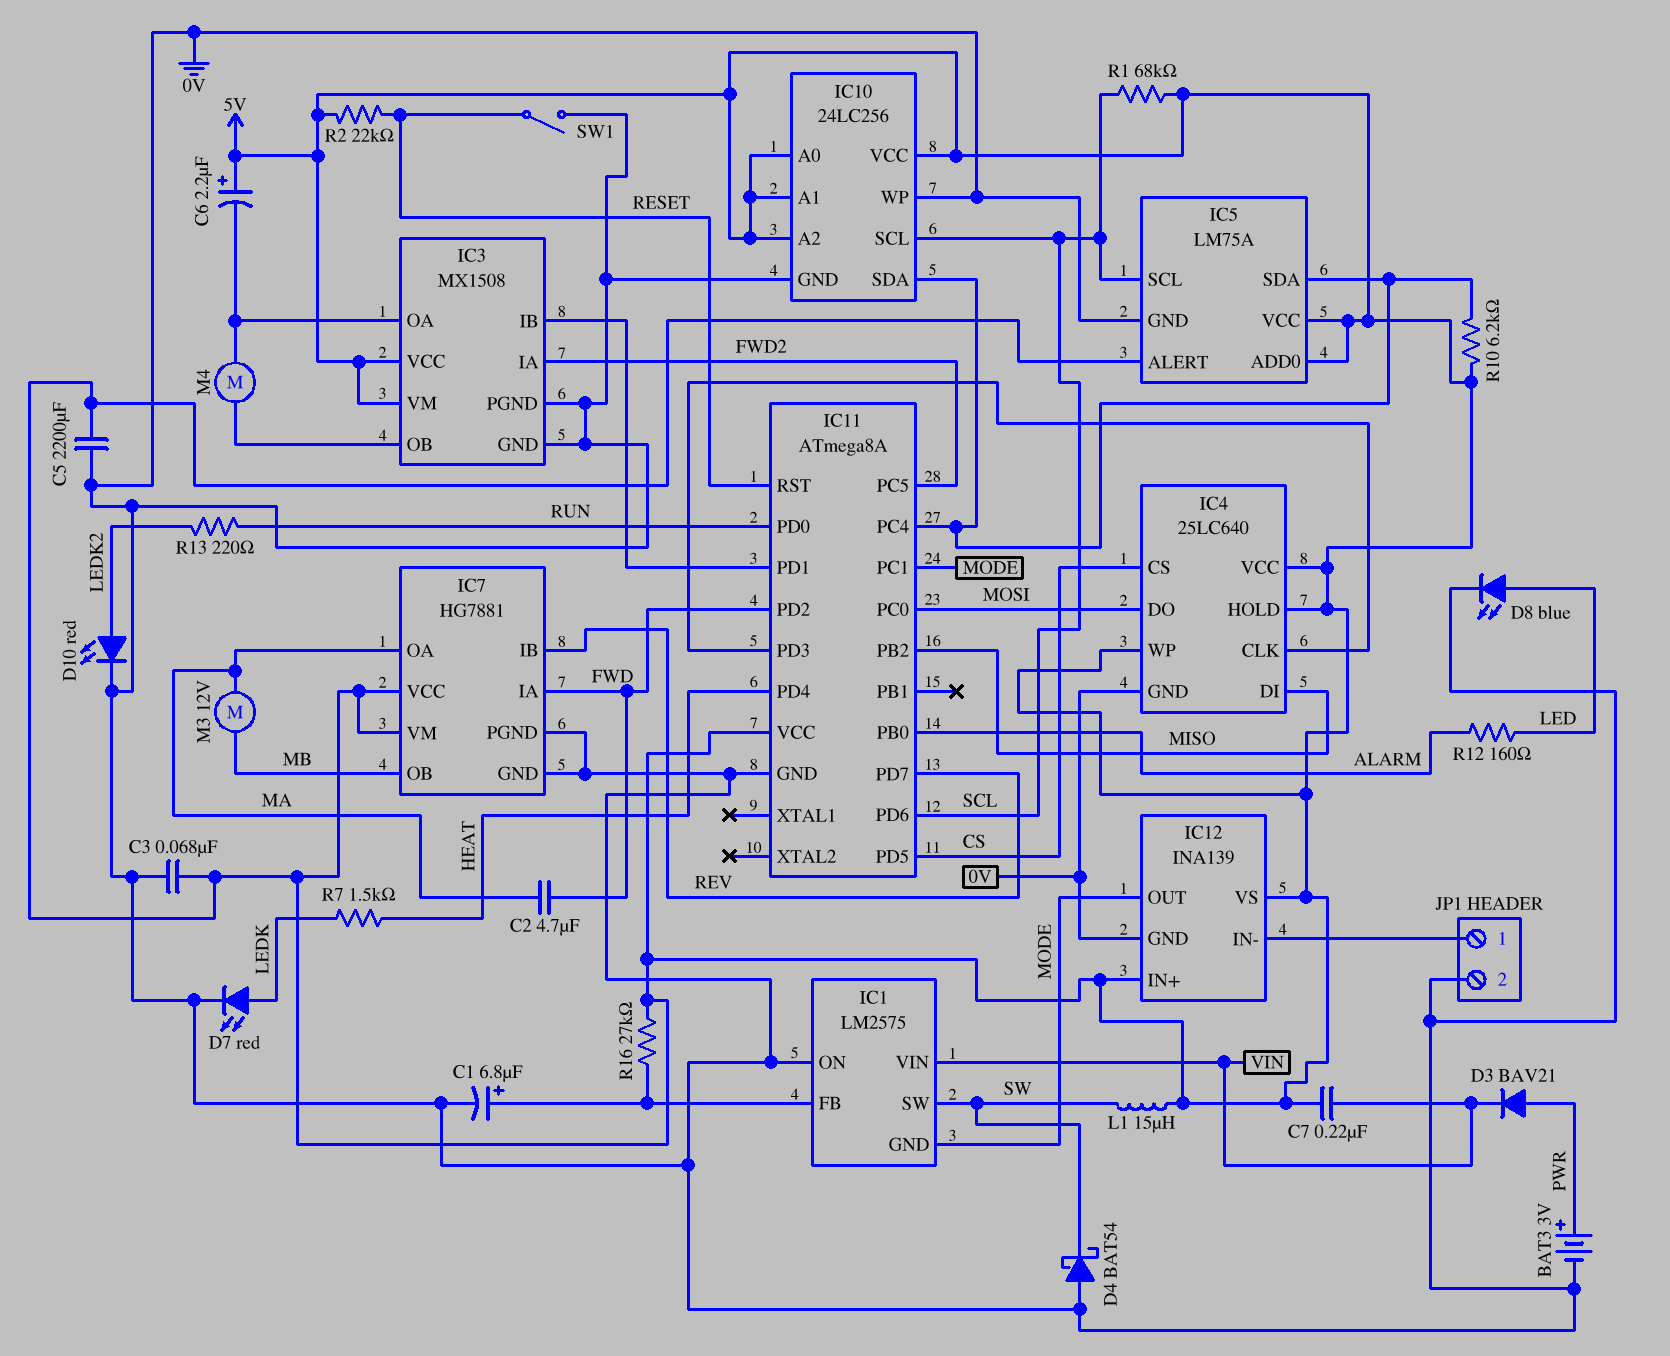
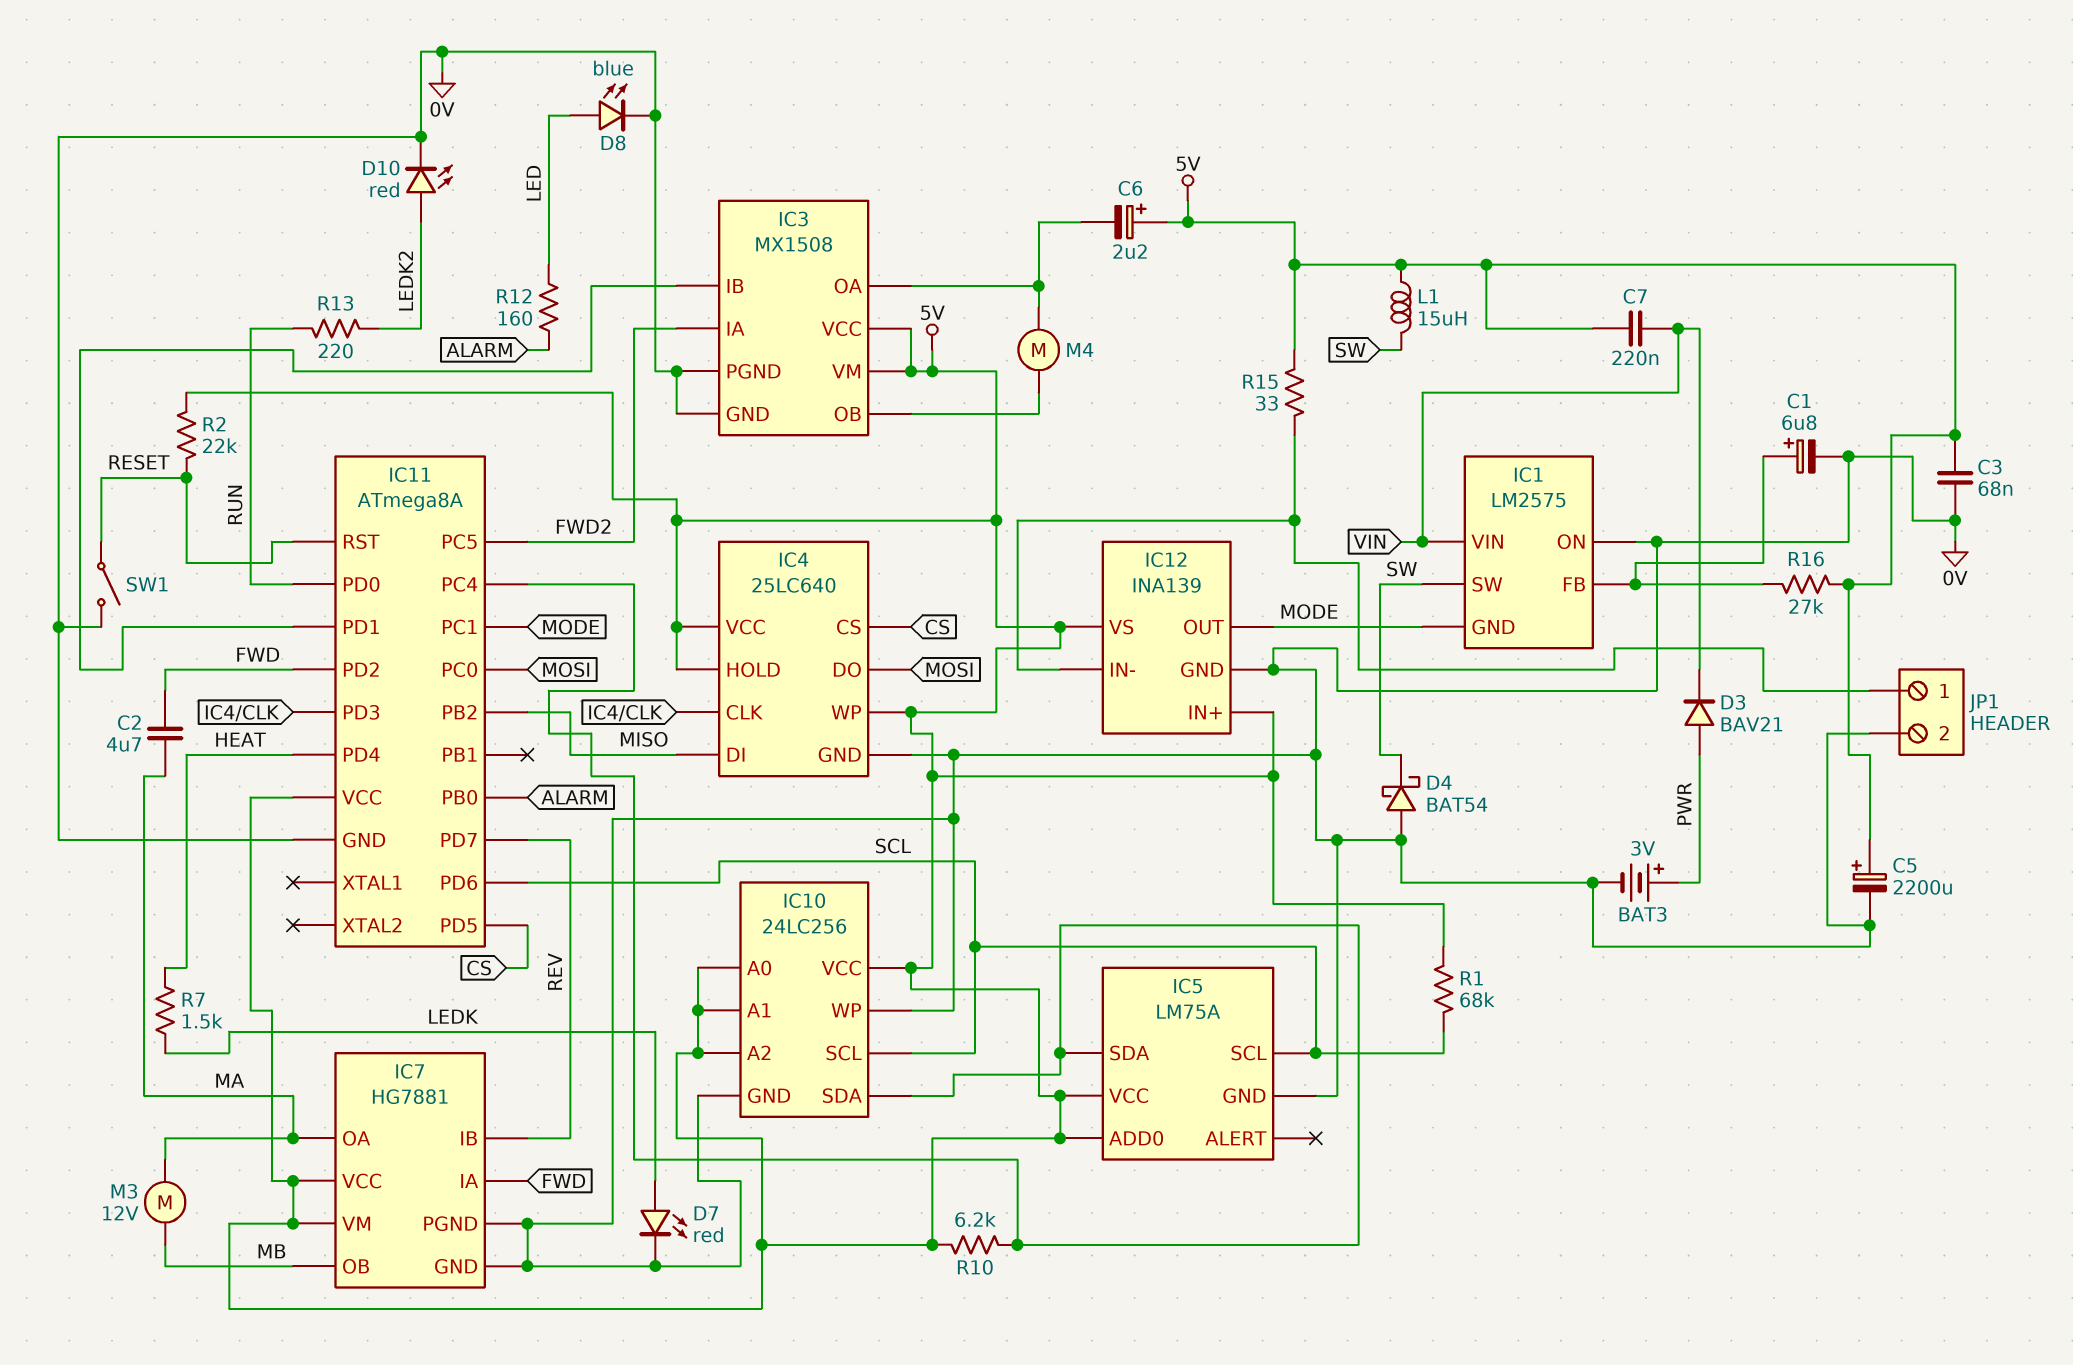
C5: 2200uF (0V, 5V) -> 2200uF (plus 5V, minus 0V)
IC5 pin ALERT: 5V -> none
R15: none -> 33 (5V, IC12/IN-)

